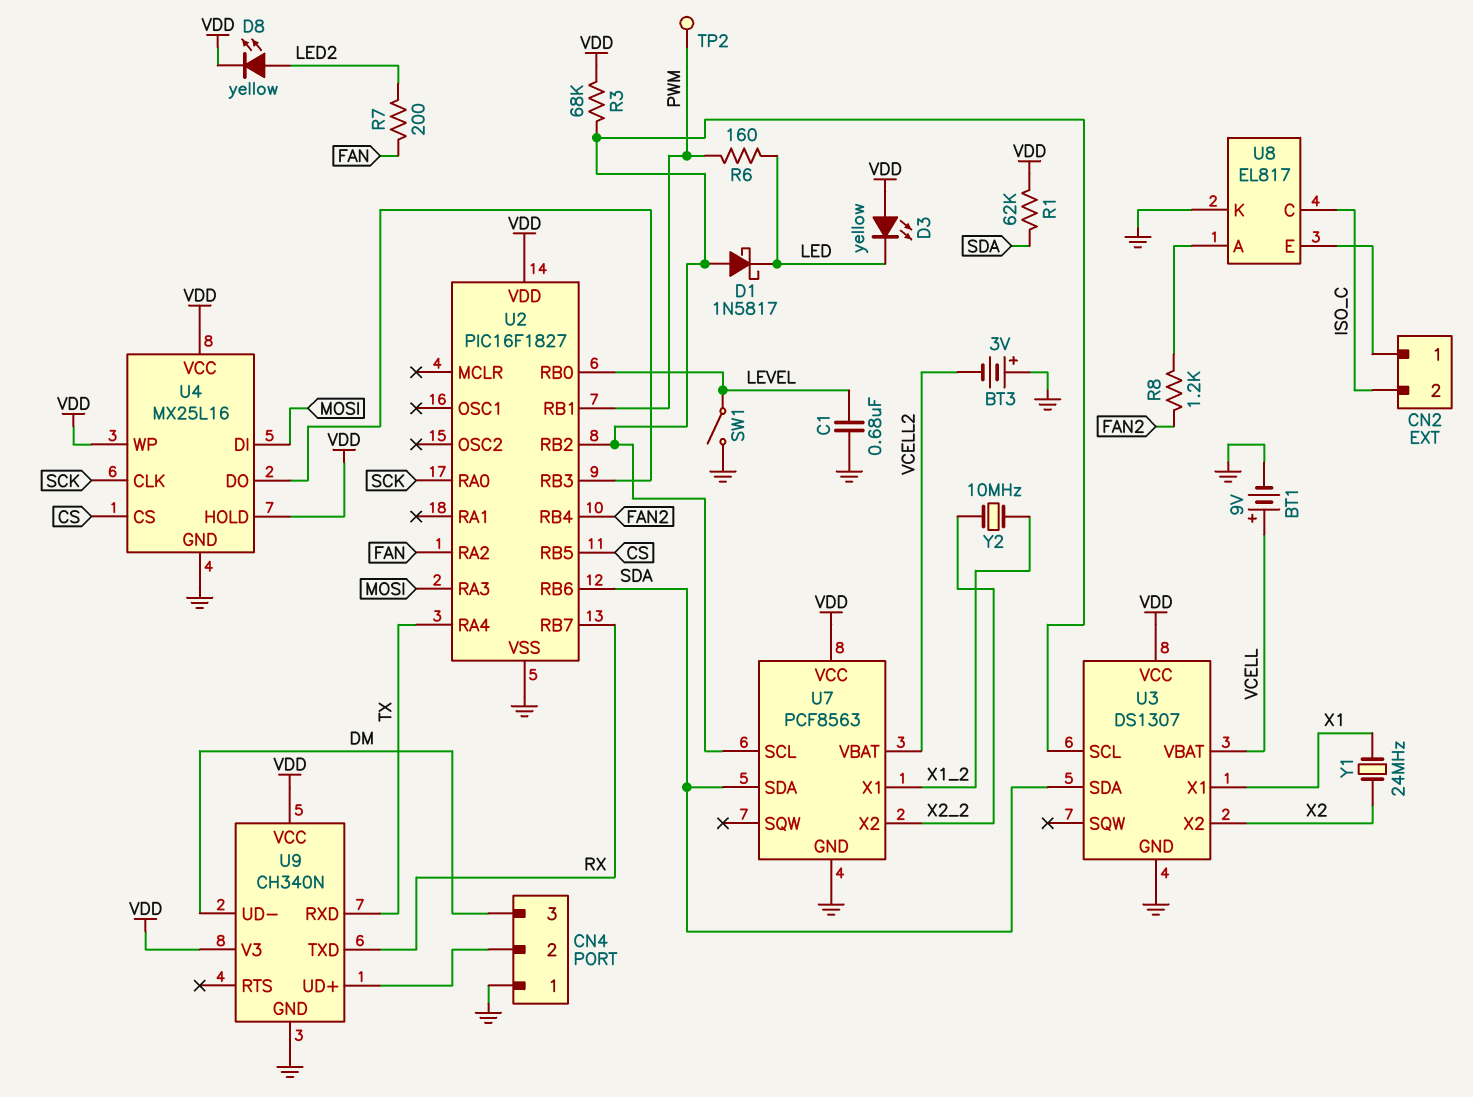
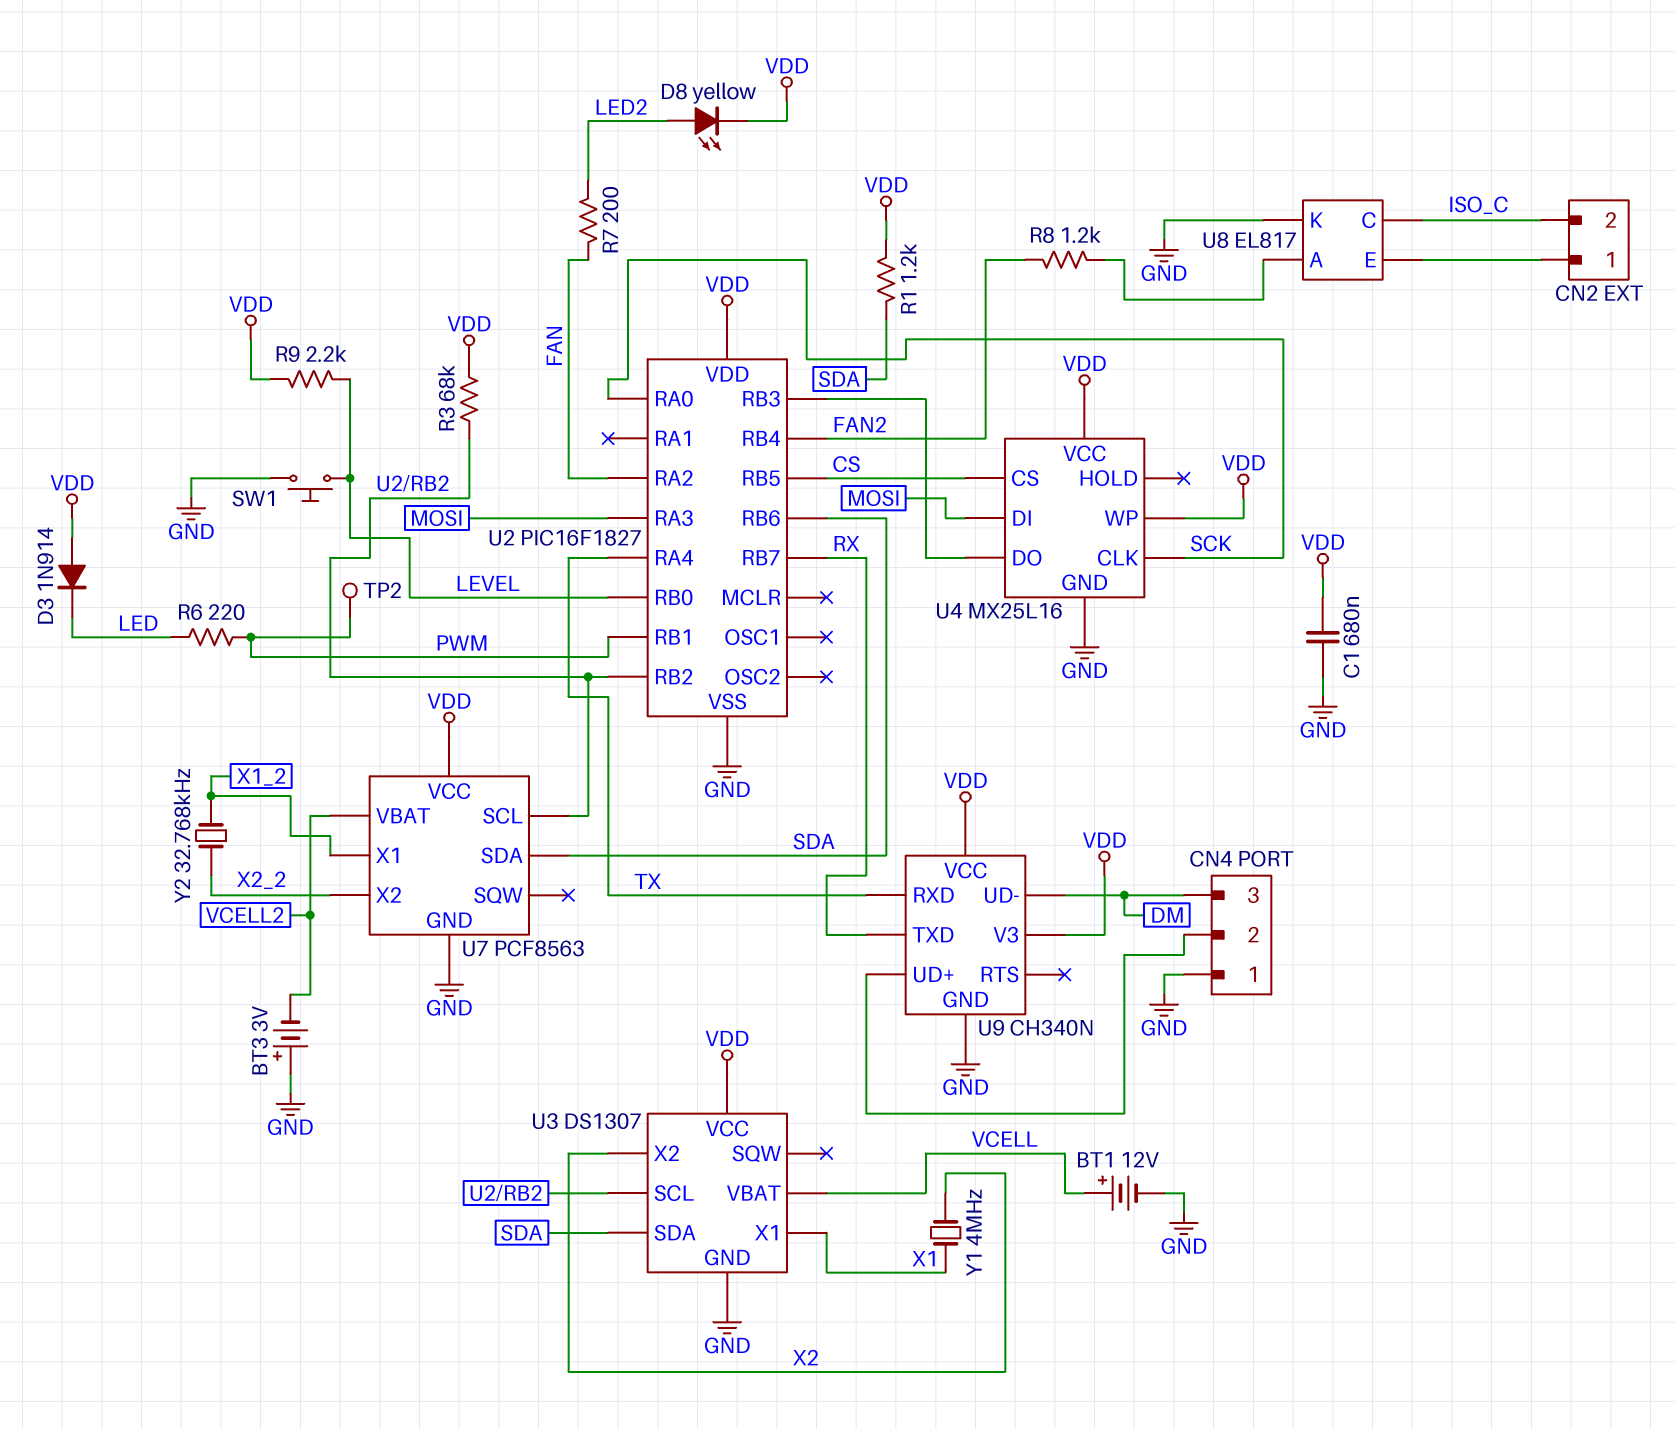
BT1: 9V (plus VCELL, minus GND) -> 12V (plus VCELL, minus GND)
C1: 680nF (GND, LEVEL) -> 680nF (GND, VDD)
D1: schottky 1N5817 (A U2/RB2, K LED) -> none
D3: LED yellow (A VDD, K LED) -> diode 1N914 (A VDD, K LED)
R1: 62k (SDA, VDD) -> 1.2k (SDA, VDD)
R6: 160 (LED, PWM) -> 220 (LED, PWM)
R9: none -> 2.2k (LEVEL, VDD)
SW1: switch (GND, LEVEL) -> button (GND, LEVEL)
U4 pin HOLD: VDD -> none
Y1: 24MHz (X1, X2) -> 4MHz (X1, X2)
Y2: 10MHz (X1_2, X2_2) -> 32.768kHz (X1_2, X2_2)

